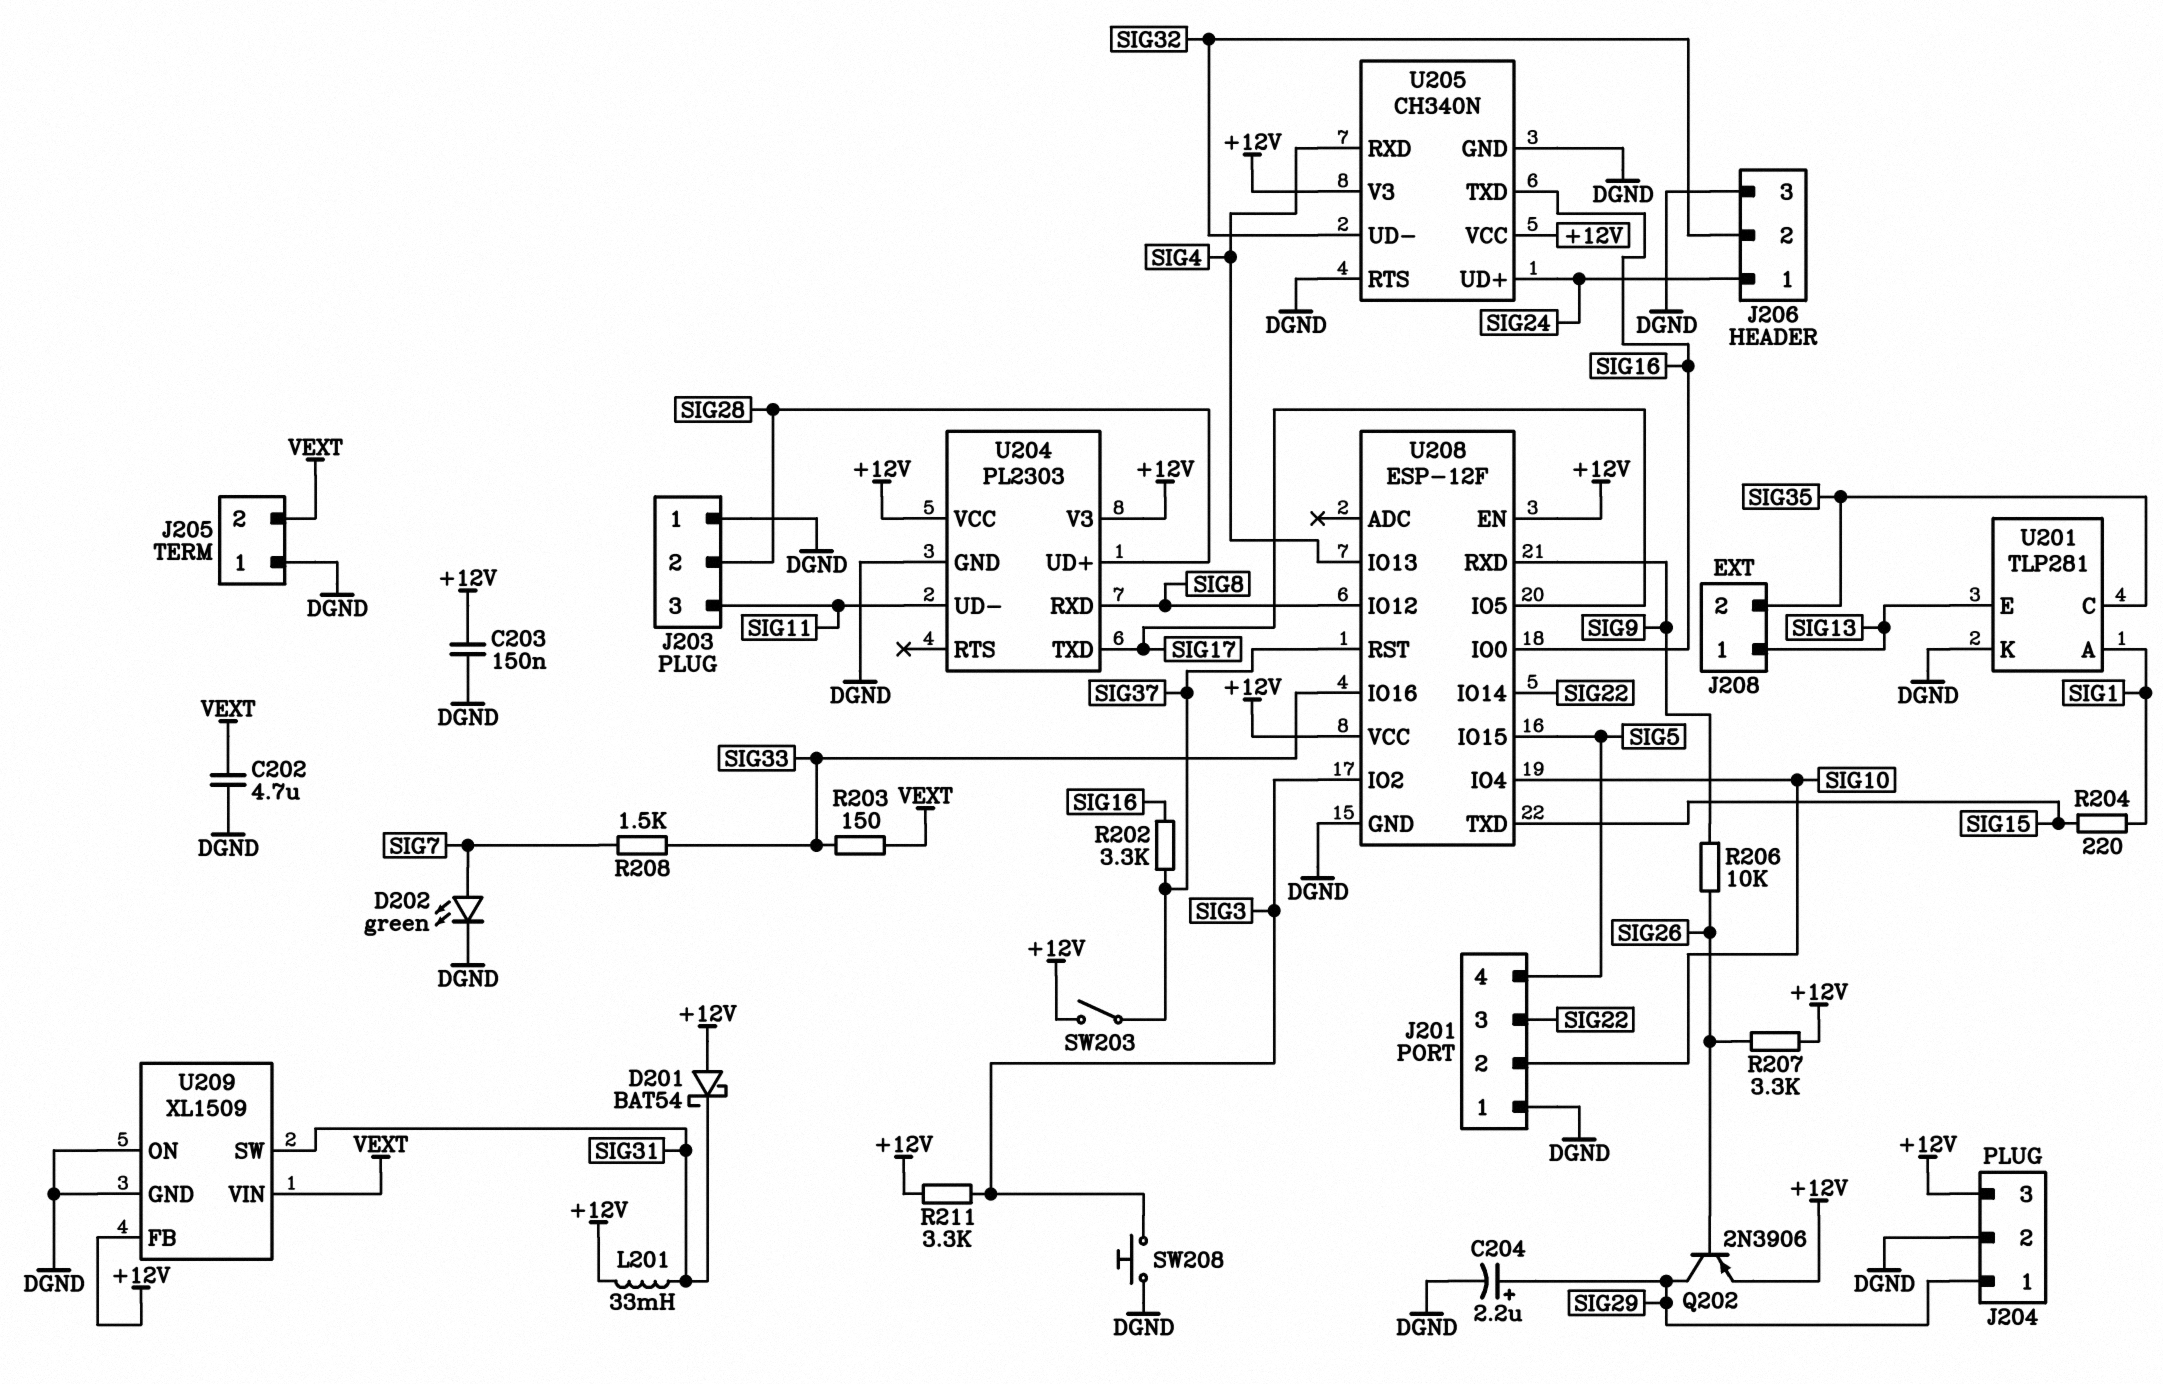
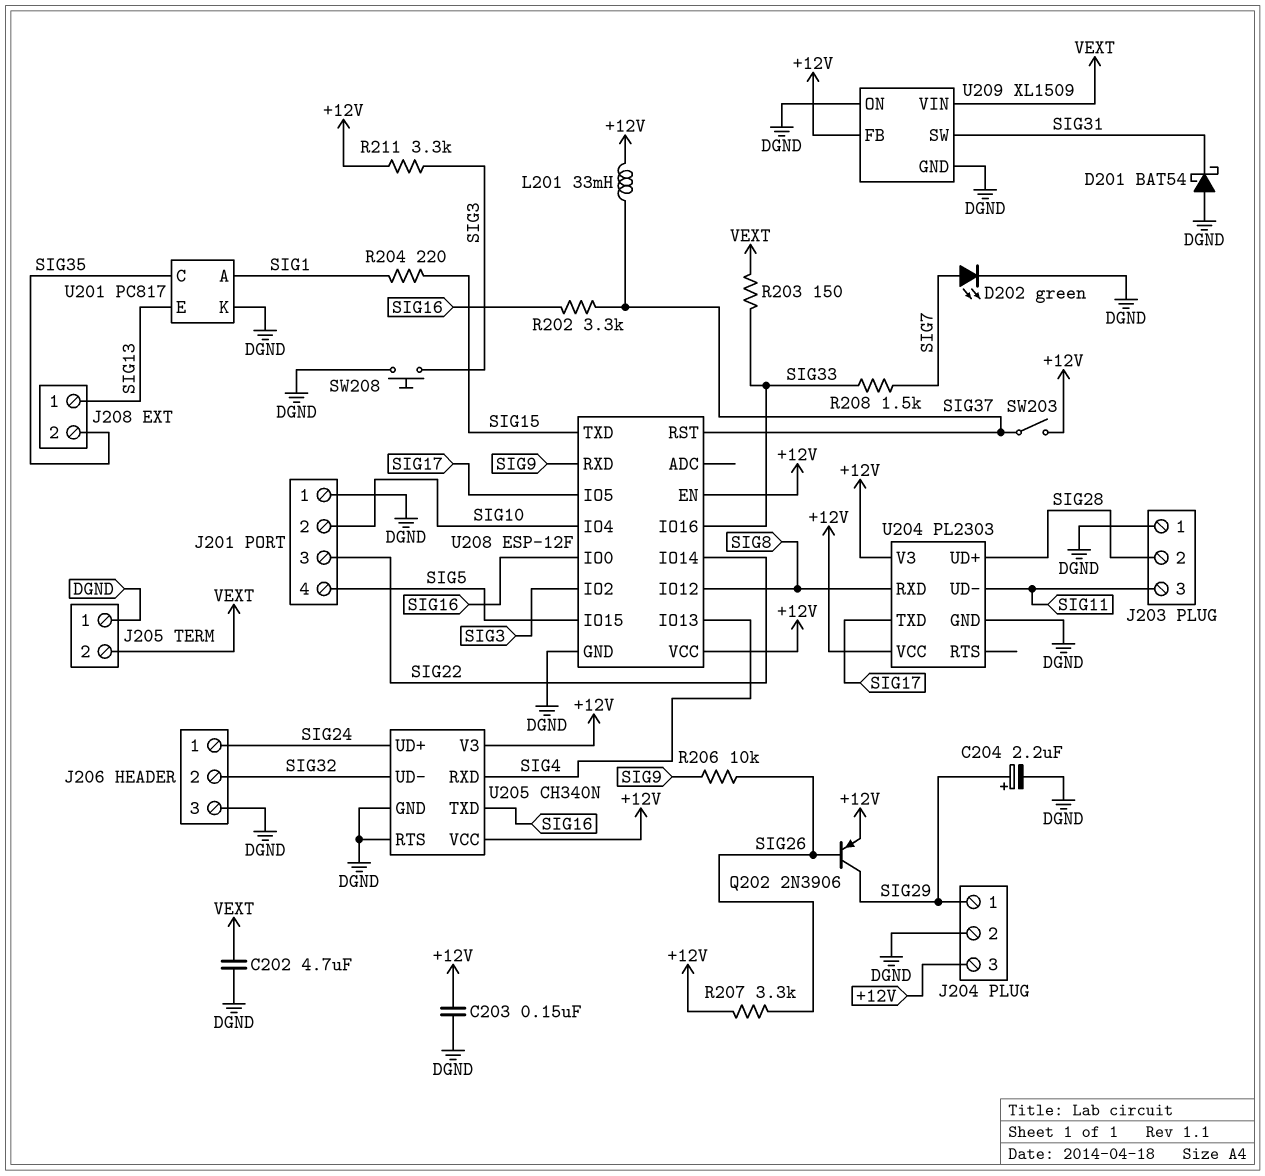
D201: schottky BAT54 (A +12V, K SIG31) -> schottky BAT54 (A DGND, K SIG31)
L201: 33mH (+12V, SIG31) -> 33mH (+12V, SIG37)
U201: TLP281 -> PC817

